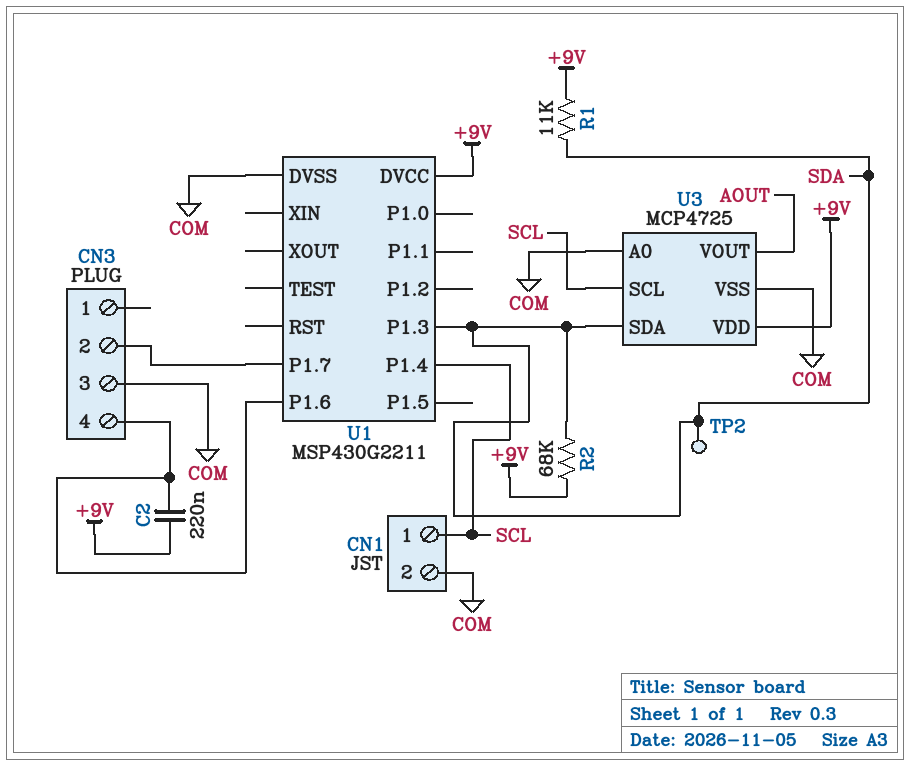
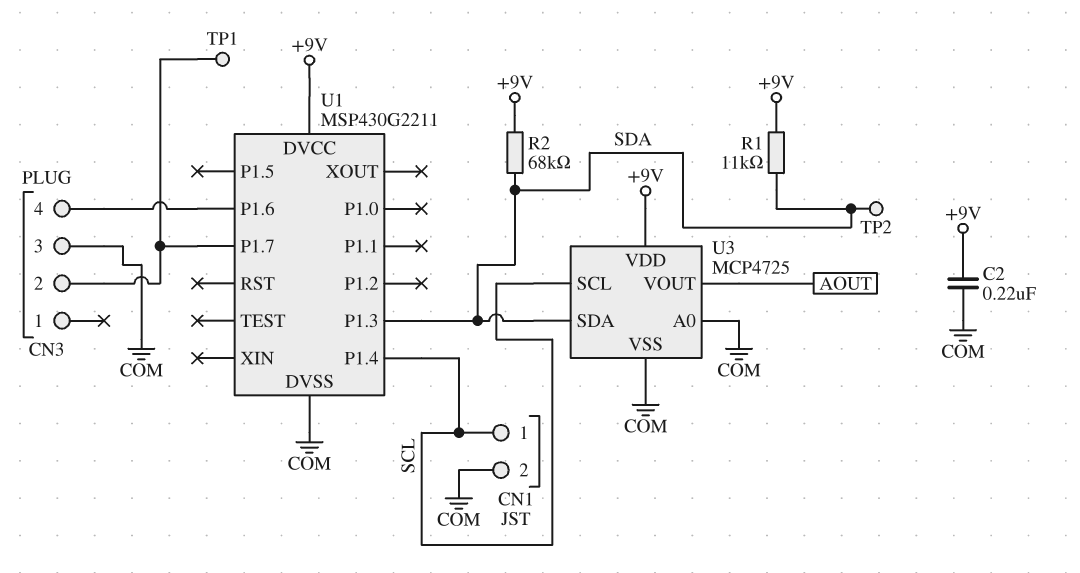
C2: 220nF (+9V, CN3/4) -> 220nF (+9V, COM)
TP1: none -> test point (CN3/2)

